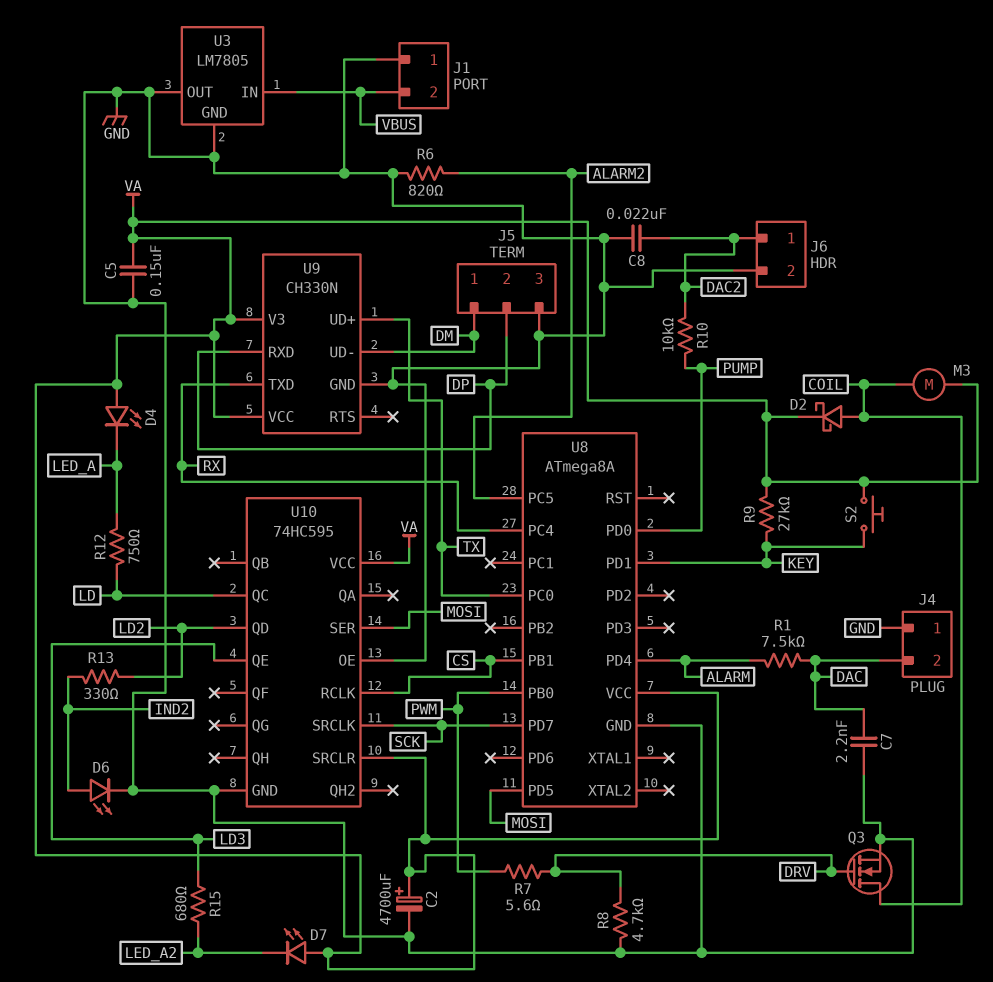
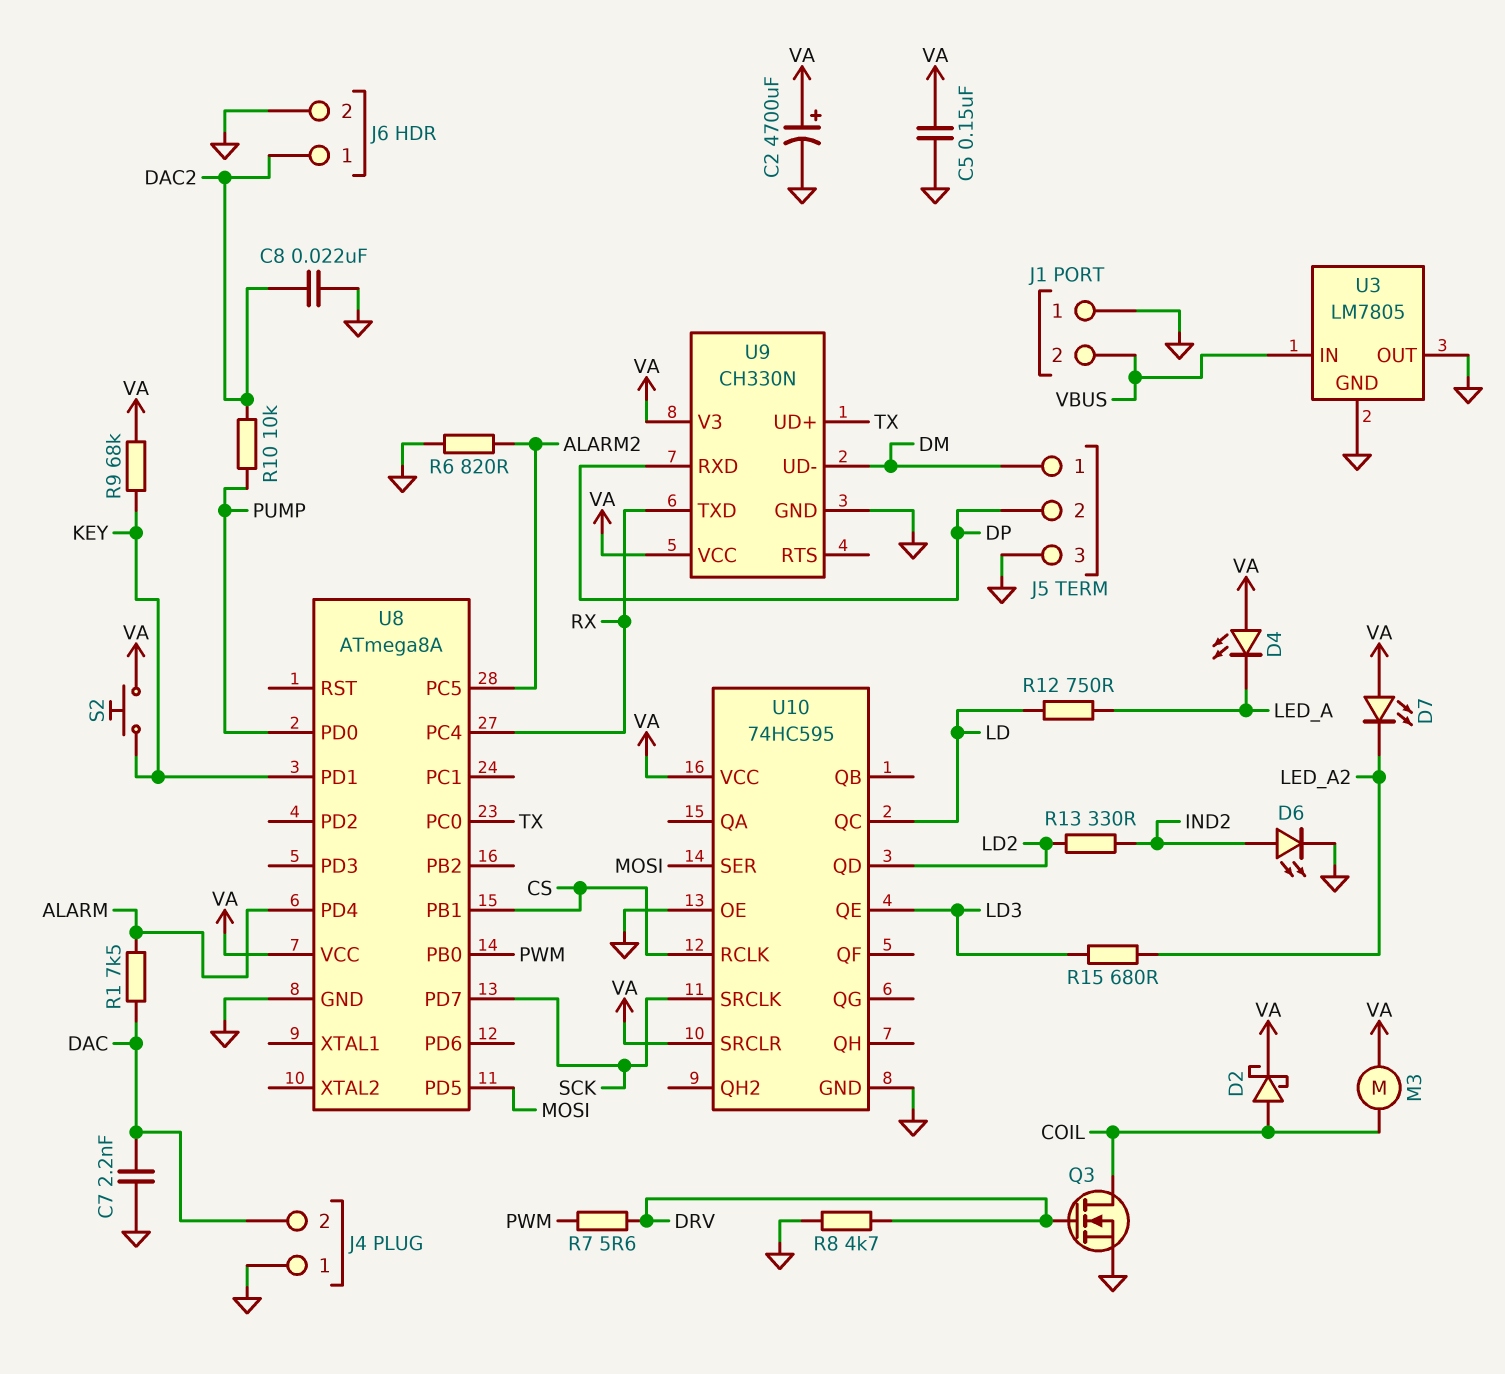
R9: 27k (KEY, VA) -> 68k (KEY, VA)

